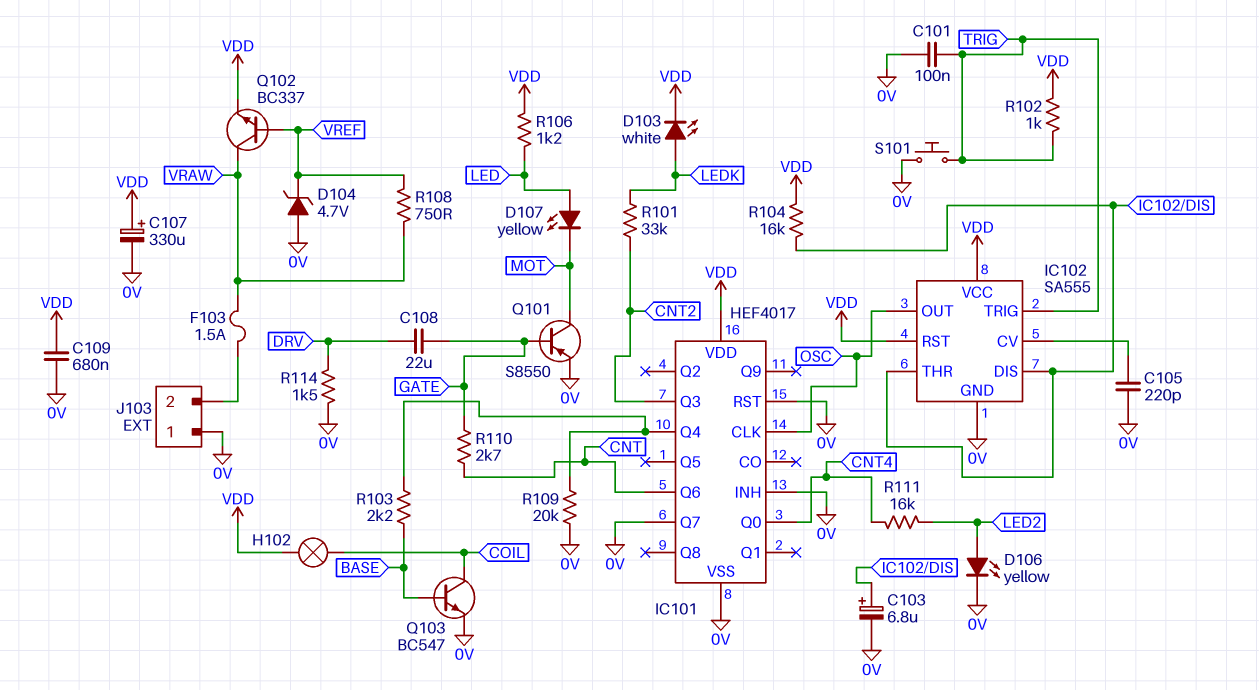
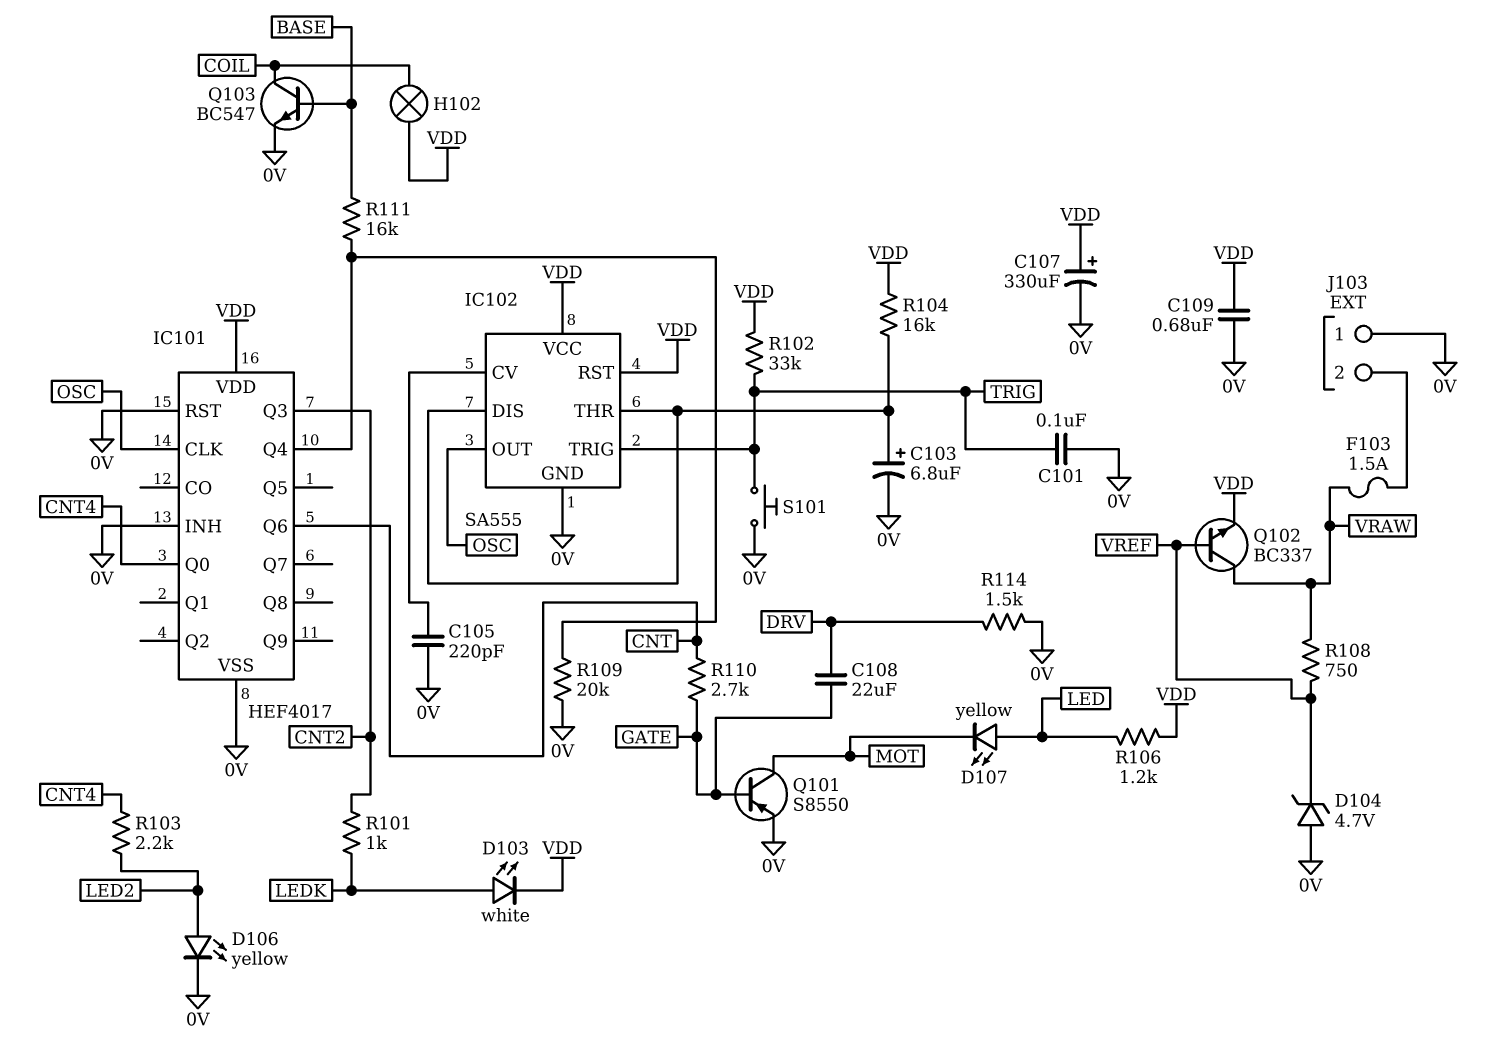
IC101 pin Q7: 0V -> none
R101: 33k (CNT2, LEDK) -> 1k (CNT2, LEDK)
R102: 1k (TRIG, VDD) -> 33k (TRIG, VDD)
R103: 2.2k (BASE, IC101/Q4) -> 2.2k (CNT4, LED2)
R111: 16k (CNT4, LED2) -> 16k (BASE, IC101/Q4)

